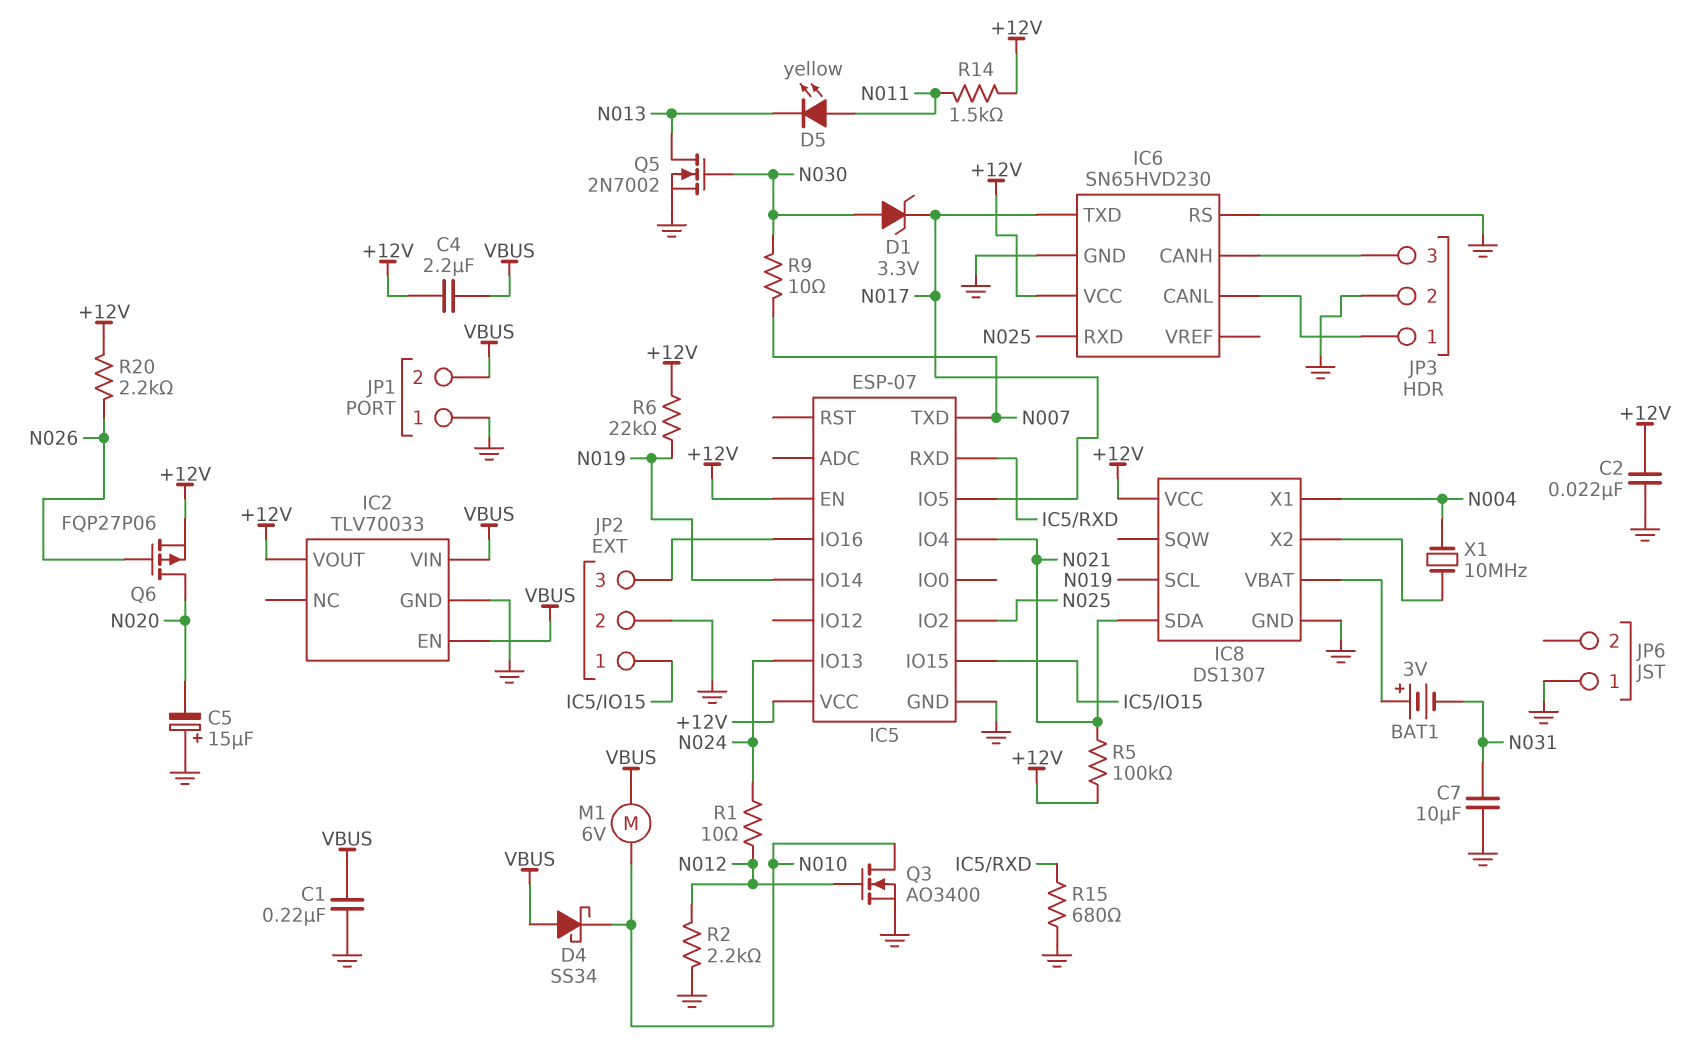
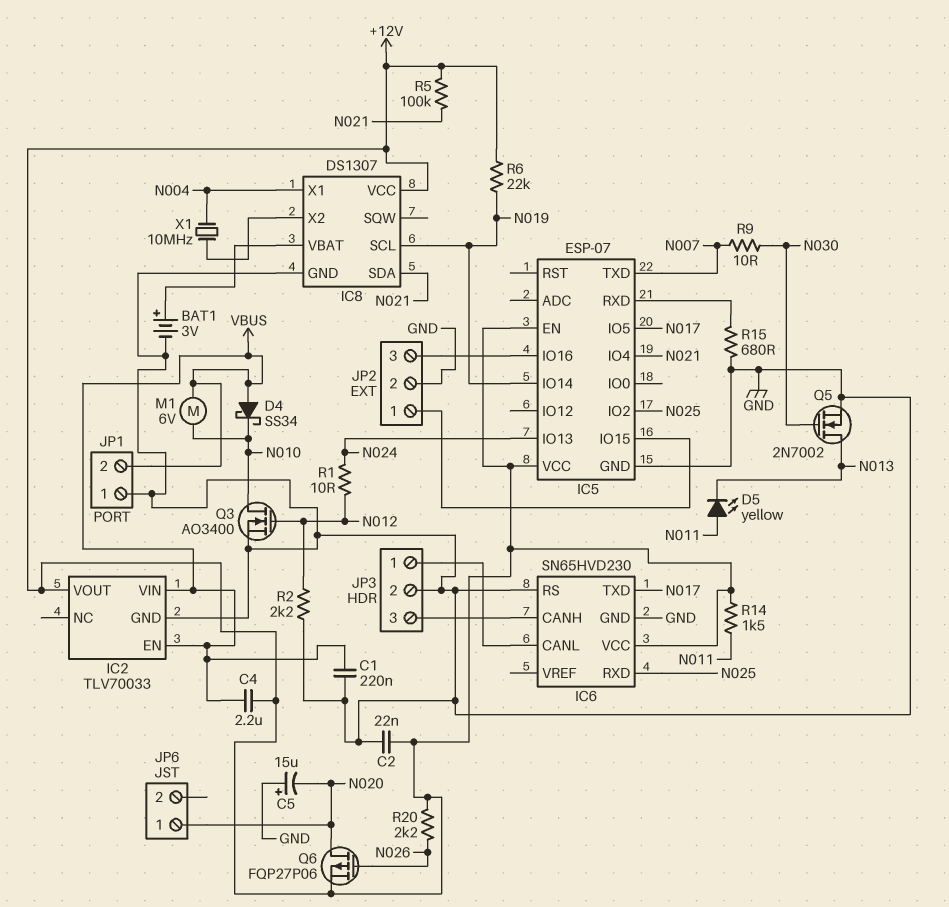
BAT1: 3V (plus IC8/VBAT, minus N031) -> 3V (plus IC8/VBAT, minus GND)
C7: 10uF (GND, N031) -> none
D1: zener 3.3V (A N030, K N017) -> none
JP6 pin 1: GND -> N020

